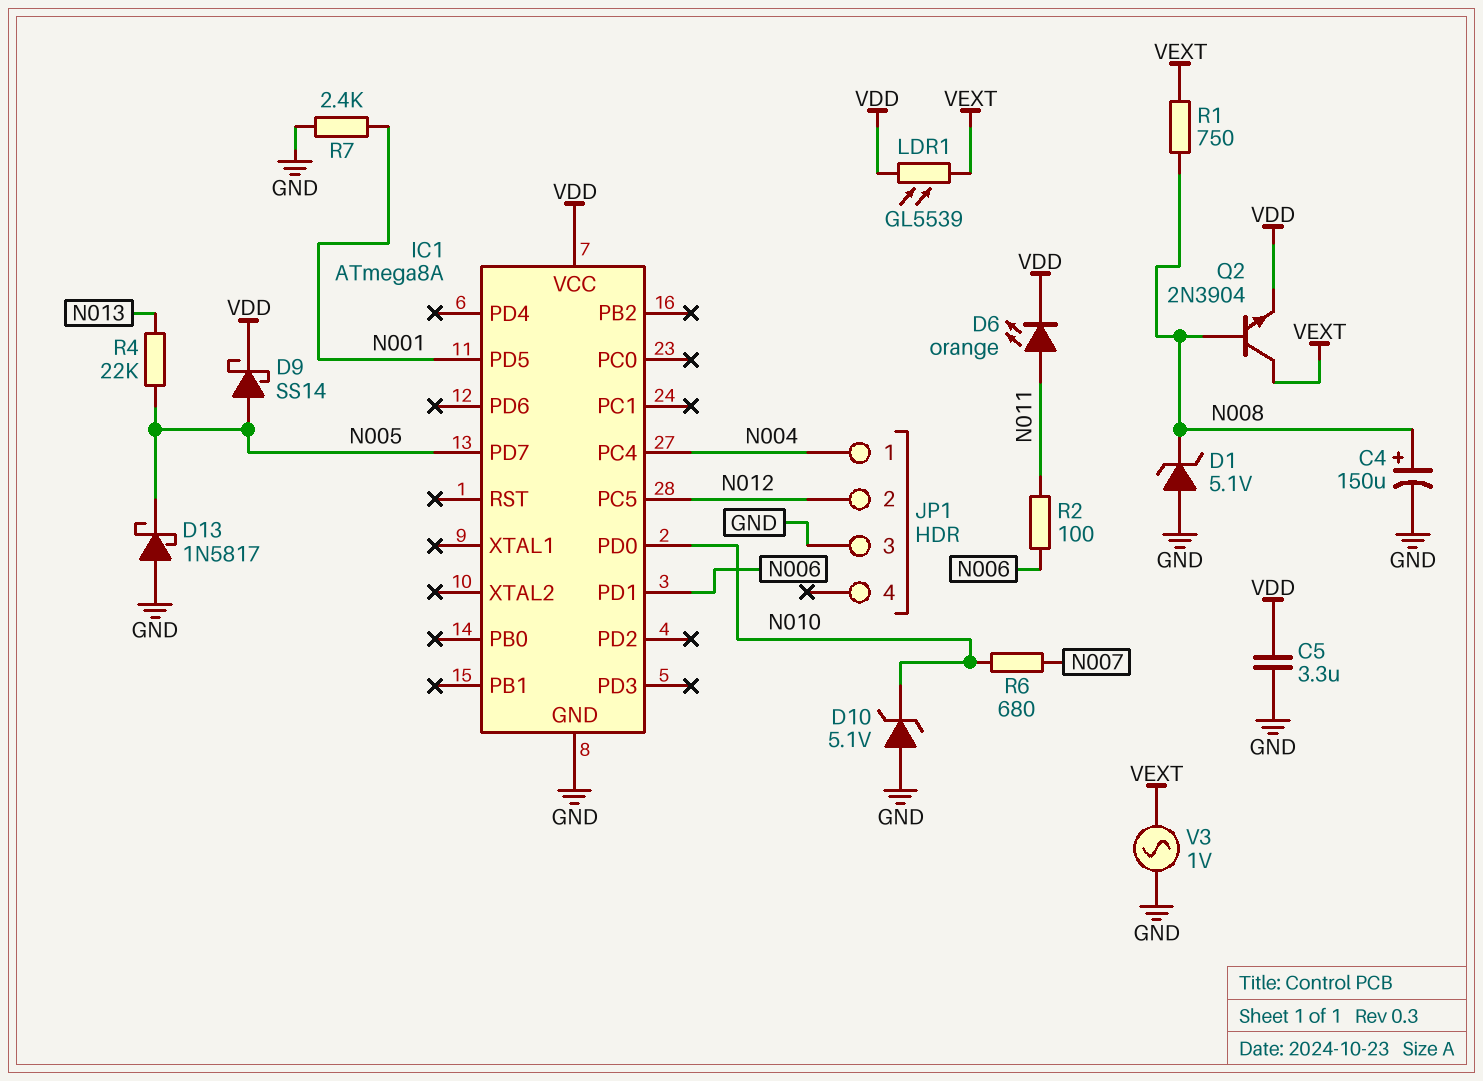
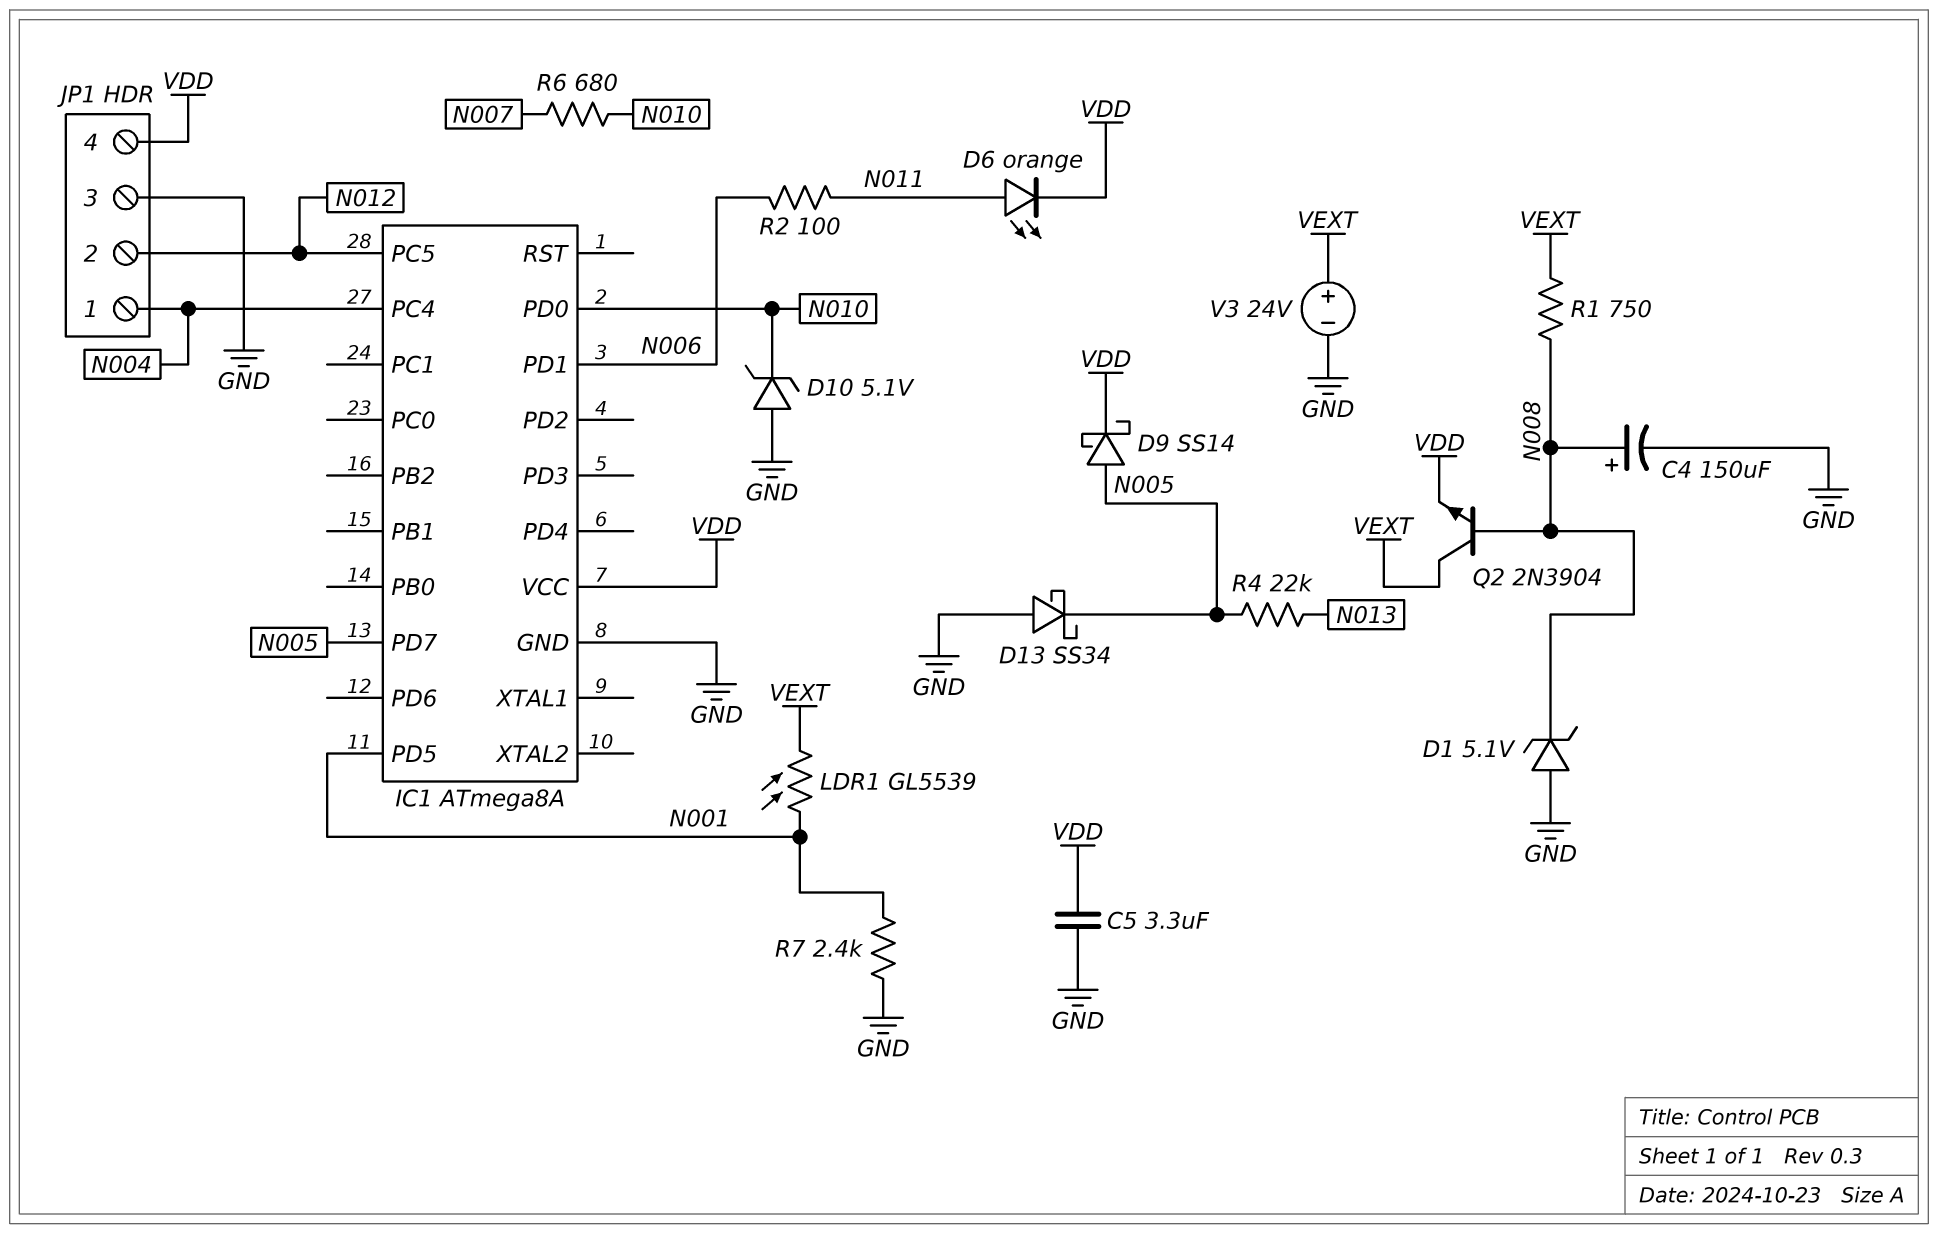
D13: schottky 1N5817 (A GND, K N005) -> schottky SS34 (A GND, K N005)
JP1 pin 4: none -> VDD
LDR1: GL5539 (VDD, VEXT) -> GL5539 (N001, VEXT)
V3: AC 1V (GND, VEXT) -> 24V (plus VEXT, minus GND)

